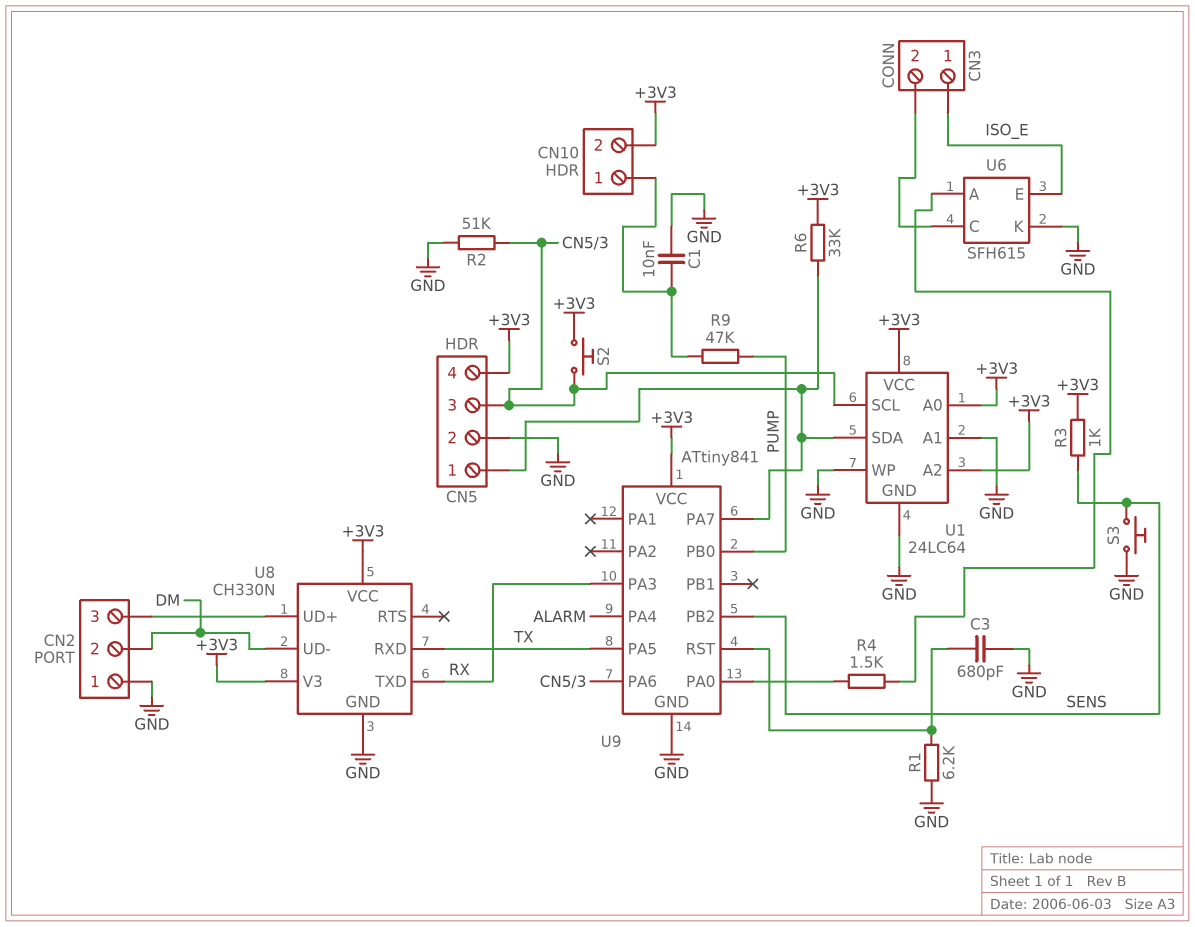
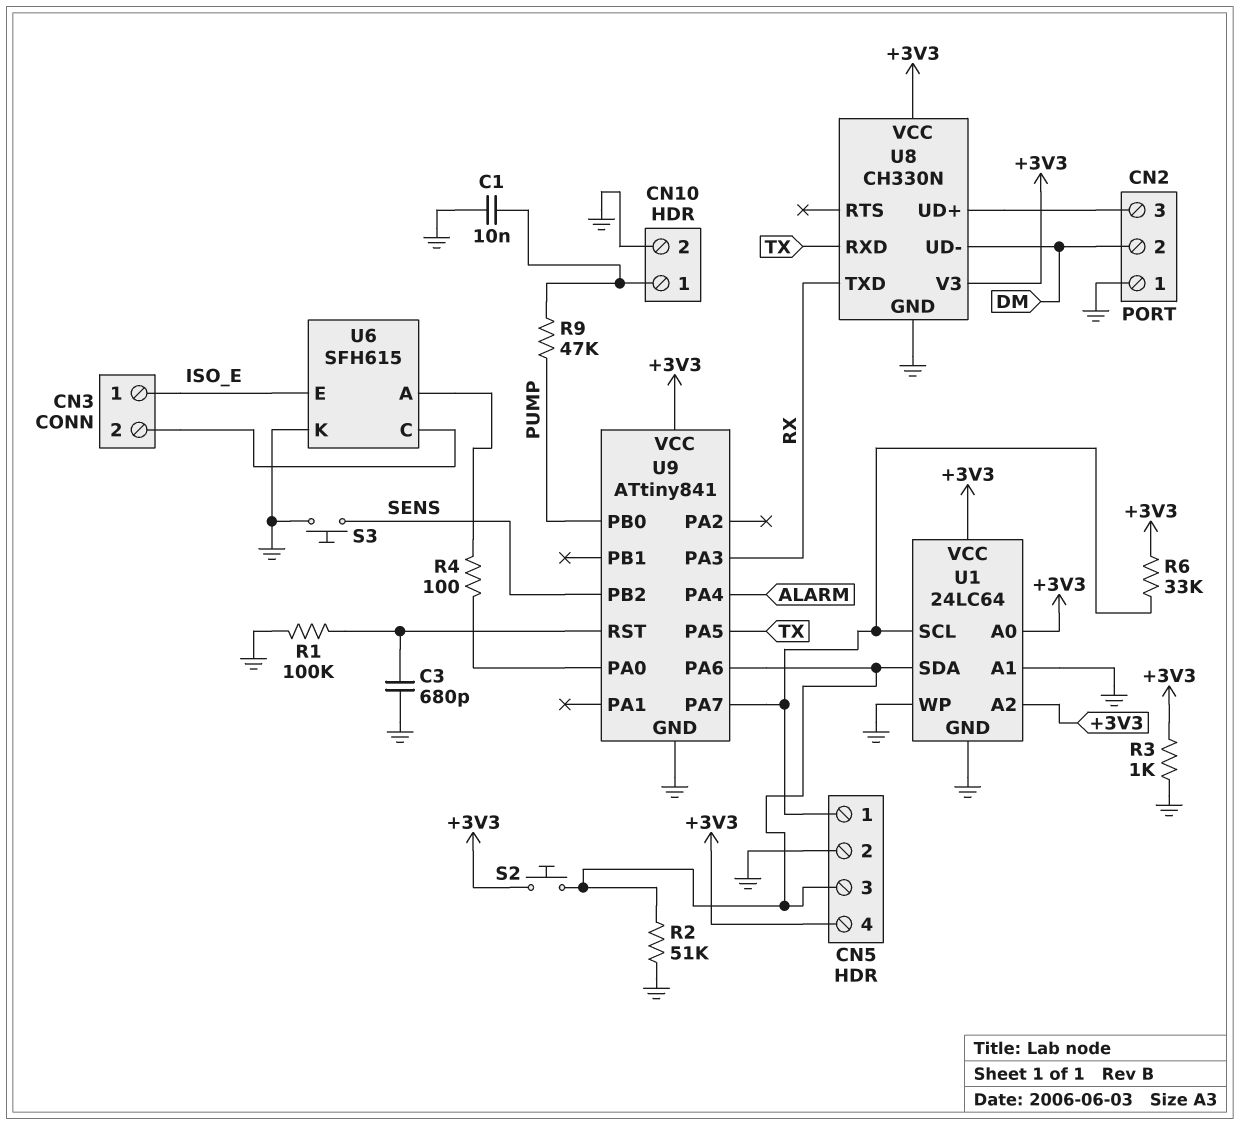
CN10 pin 2: +3V3 -> GND
R1: 6.2k (GND, U9/RST) -> 100k (GND, U9/RST)
R3: 1k (+3V3, SENS) -> 1k (+3V3, GND)
R4: 1.5k (U6/A, U9/PA0) -> 100 (U6/A, U9/PA0)
U1 pin SCL: CN5/3 -> CN5/1
U1 pin SDA: CN5/1 -> CN5/3

